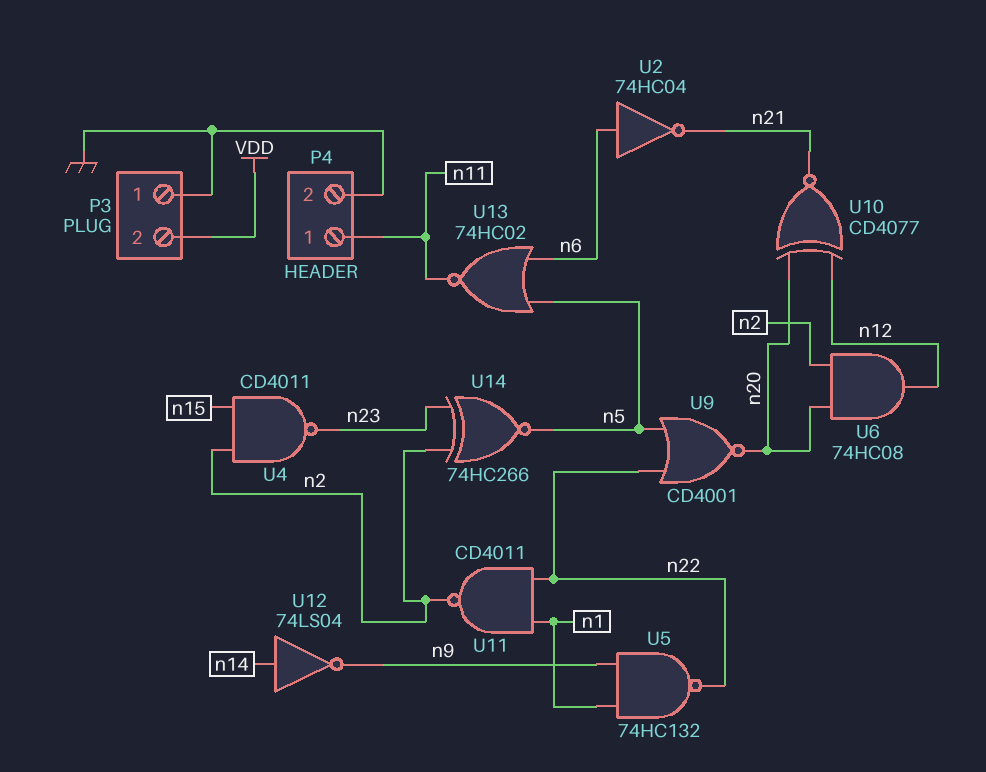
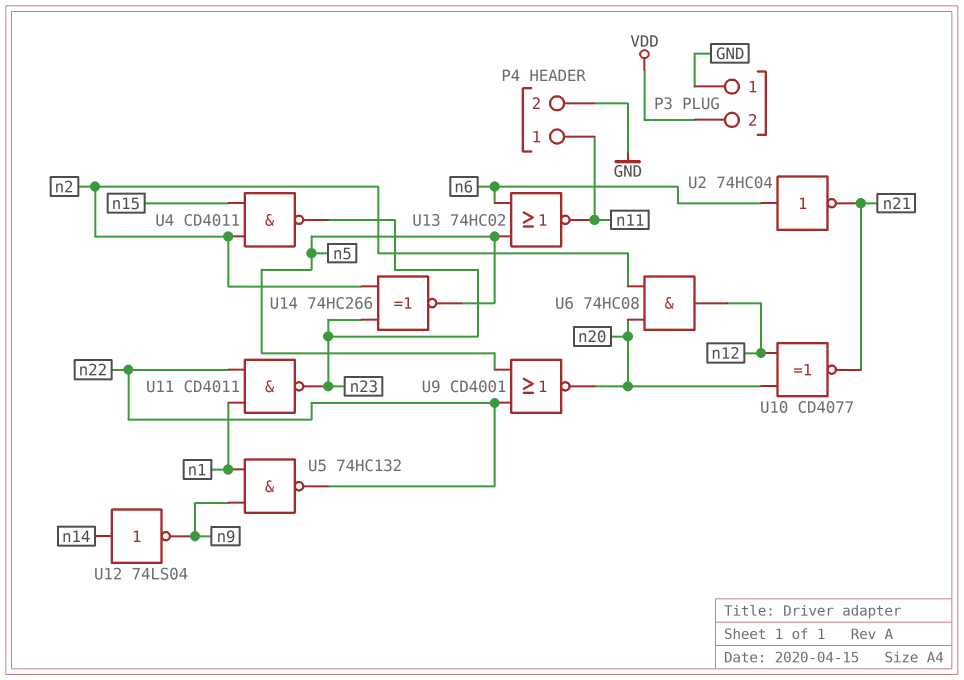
U11: NAND CD4011 (in n1, in n22, out n2) -> NAND CD4011 (in n1, in n22, out n23)

